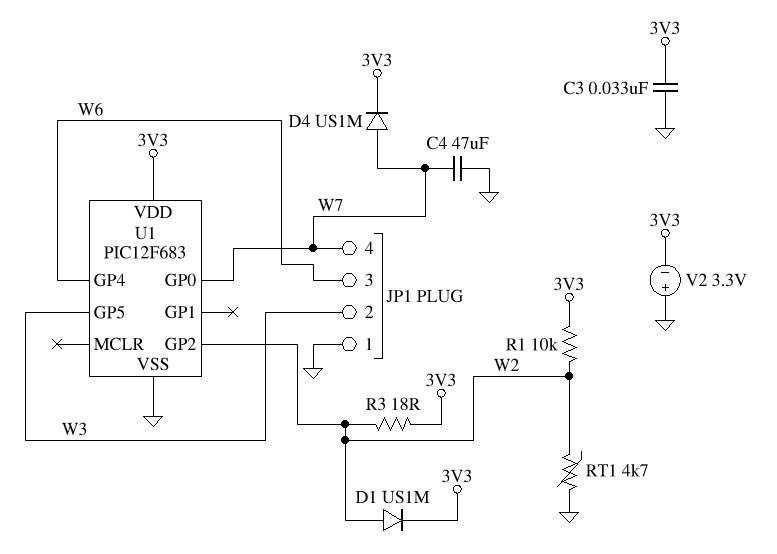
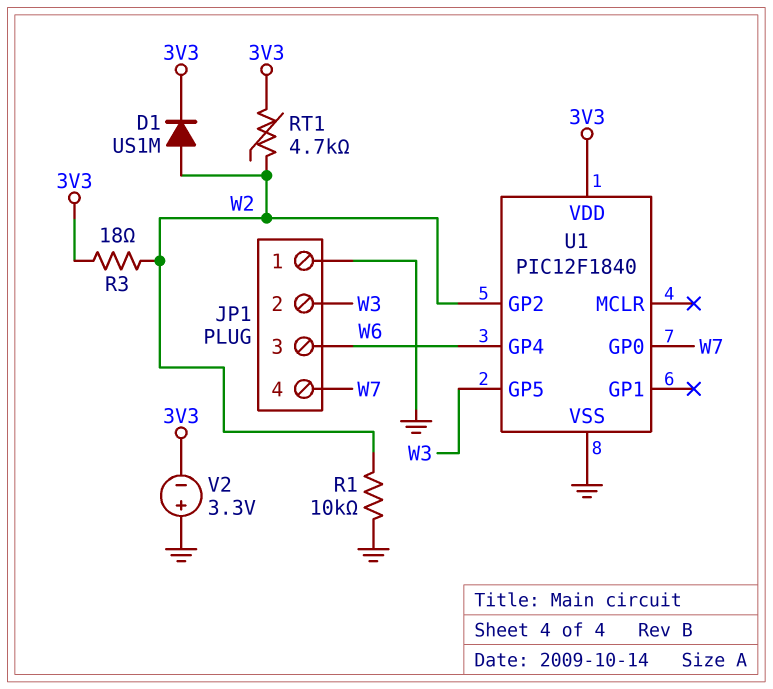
C3: 33nF (3V3, GND) -> none
C4: 47uF (GND, W7) -> none
D4: diode US1M (A W7, K 3V3) -> none
R1: 10k (3V3, W2) -> 10k (GND, W2)
RT1: 4.7k (GND, W2) -> 4.7k (3V3, W2)
U1: PIC12F683 -> PIC12F1840

